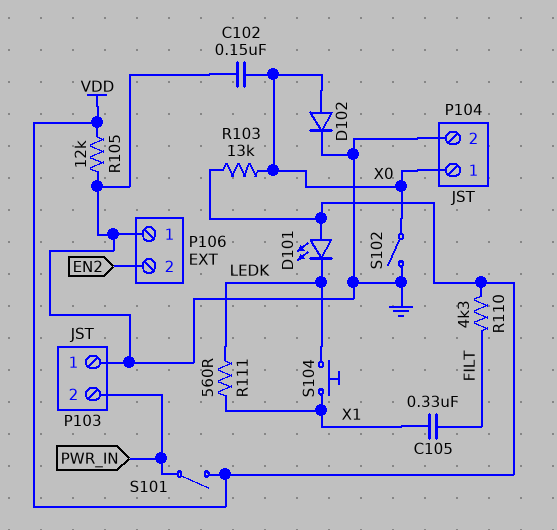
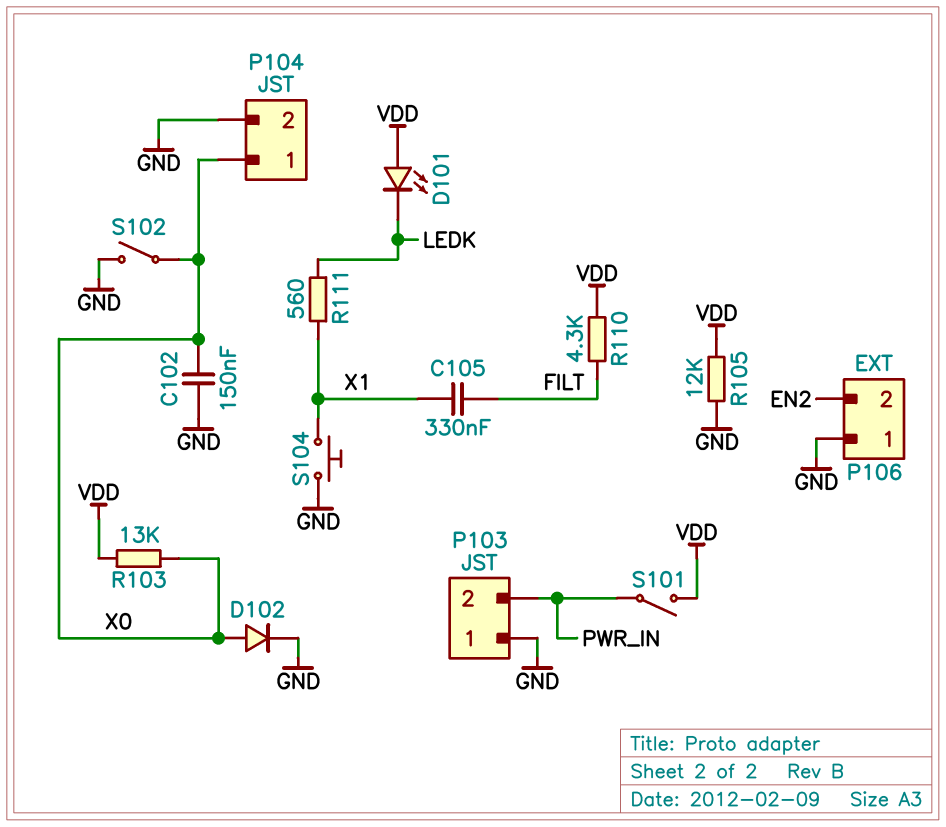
S104: button (LEDK, X1) -> button (GND, X1)

